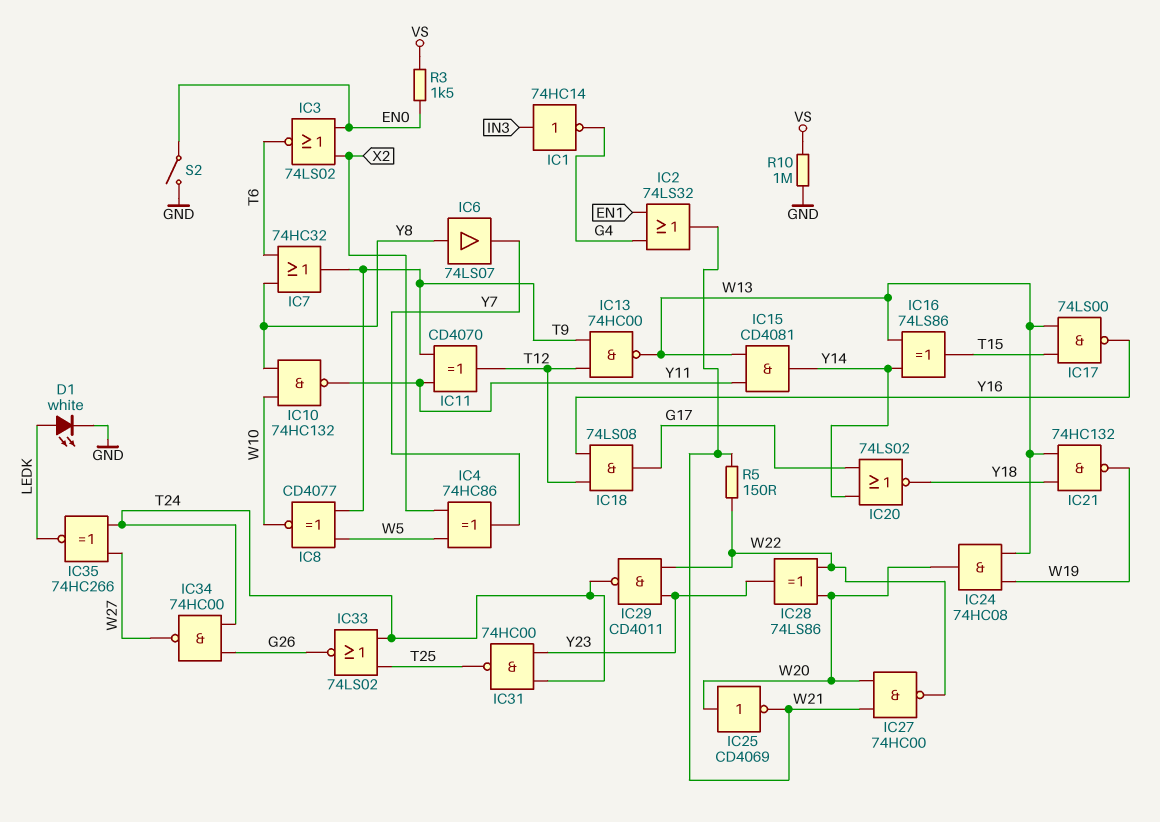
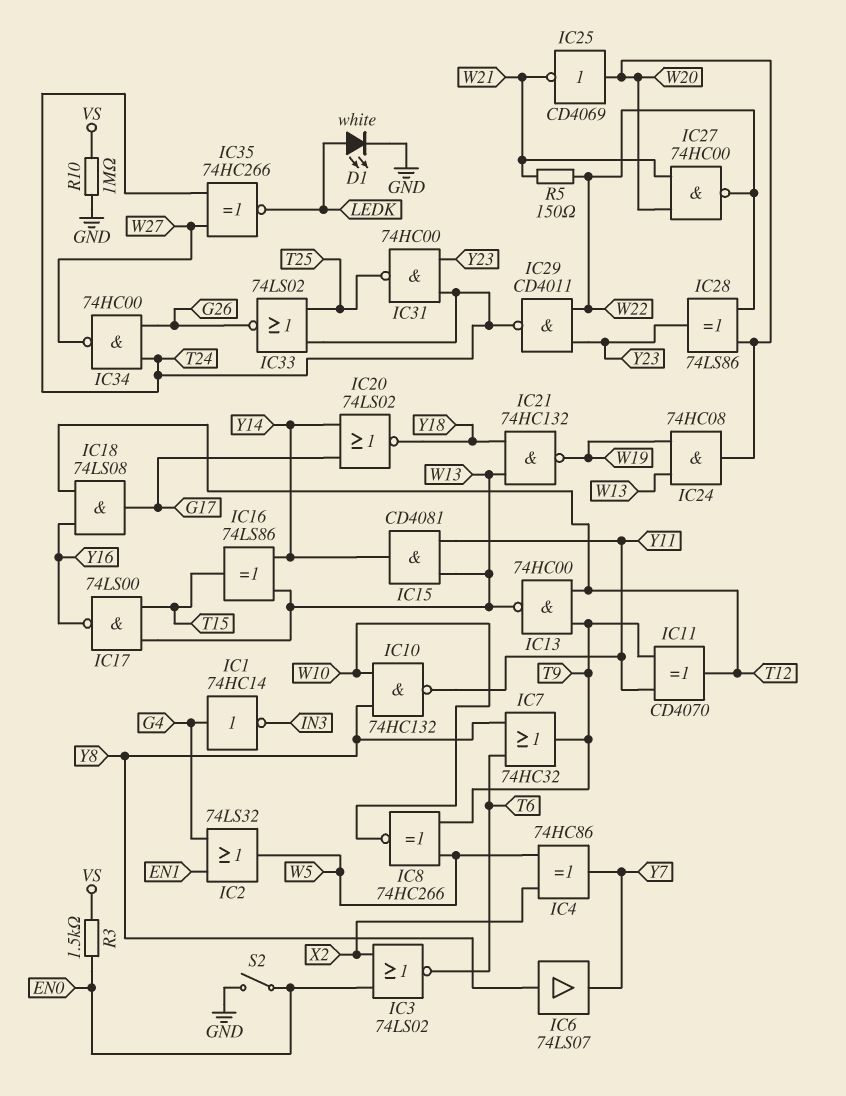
IC1: NOT 74HC14 (in IN3, out G4) -> NOT 74HC14 (in G4, out IN3)
IC2: OR 74LS32 (in EN1, in G4, out W21) -> OR 74LS32 (in EN1, in G4, out W5)
IC8: XNOR CD4077 (in T9, in W5, out W10) -> XNOR 74HC266 (in T9, in W5, out W10)

